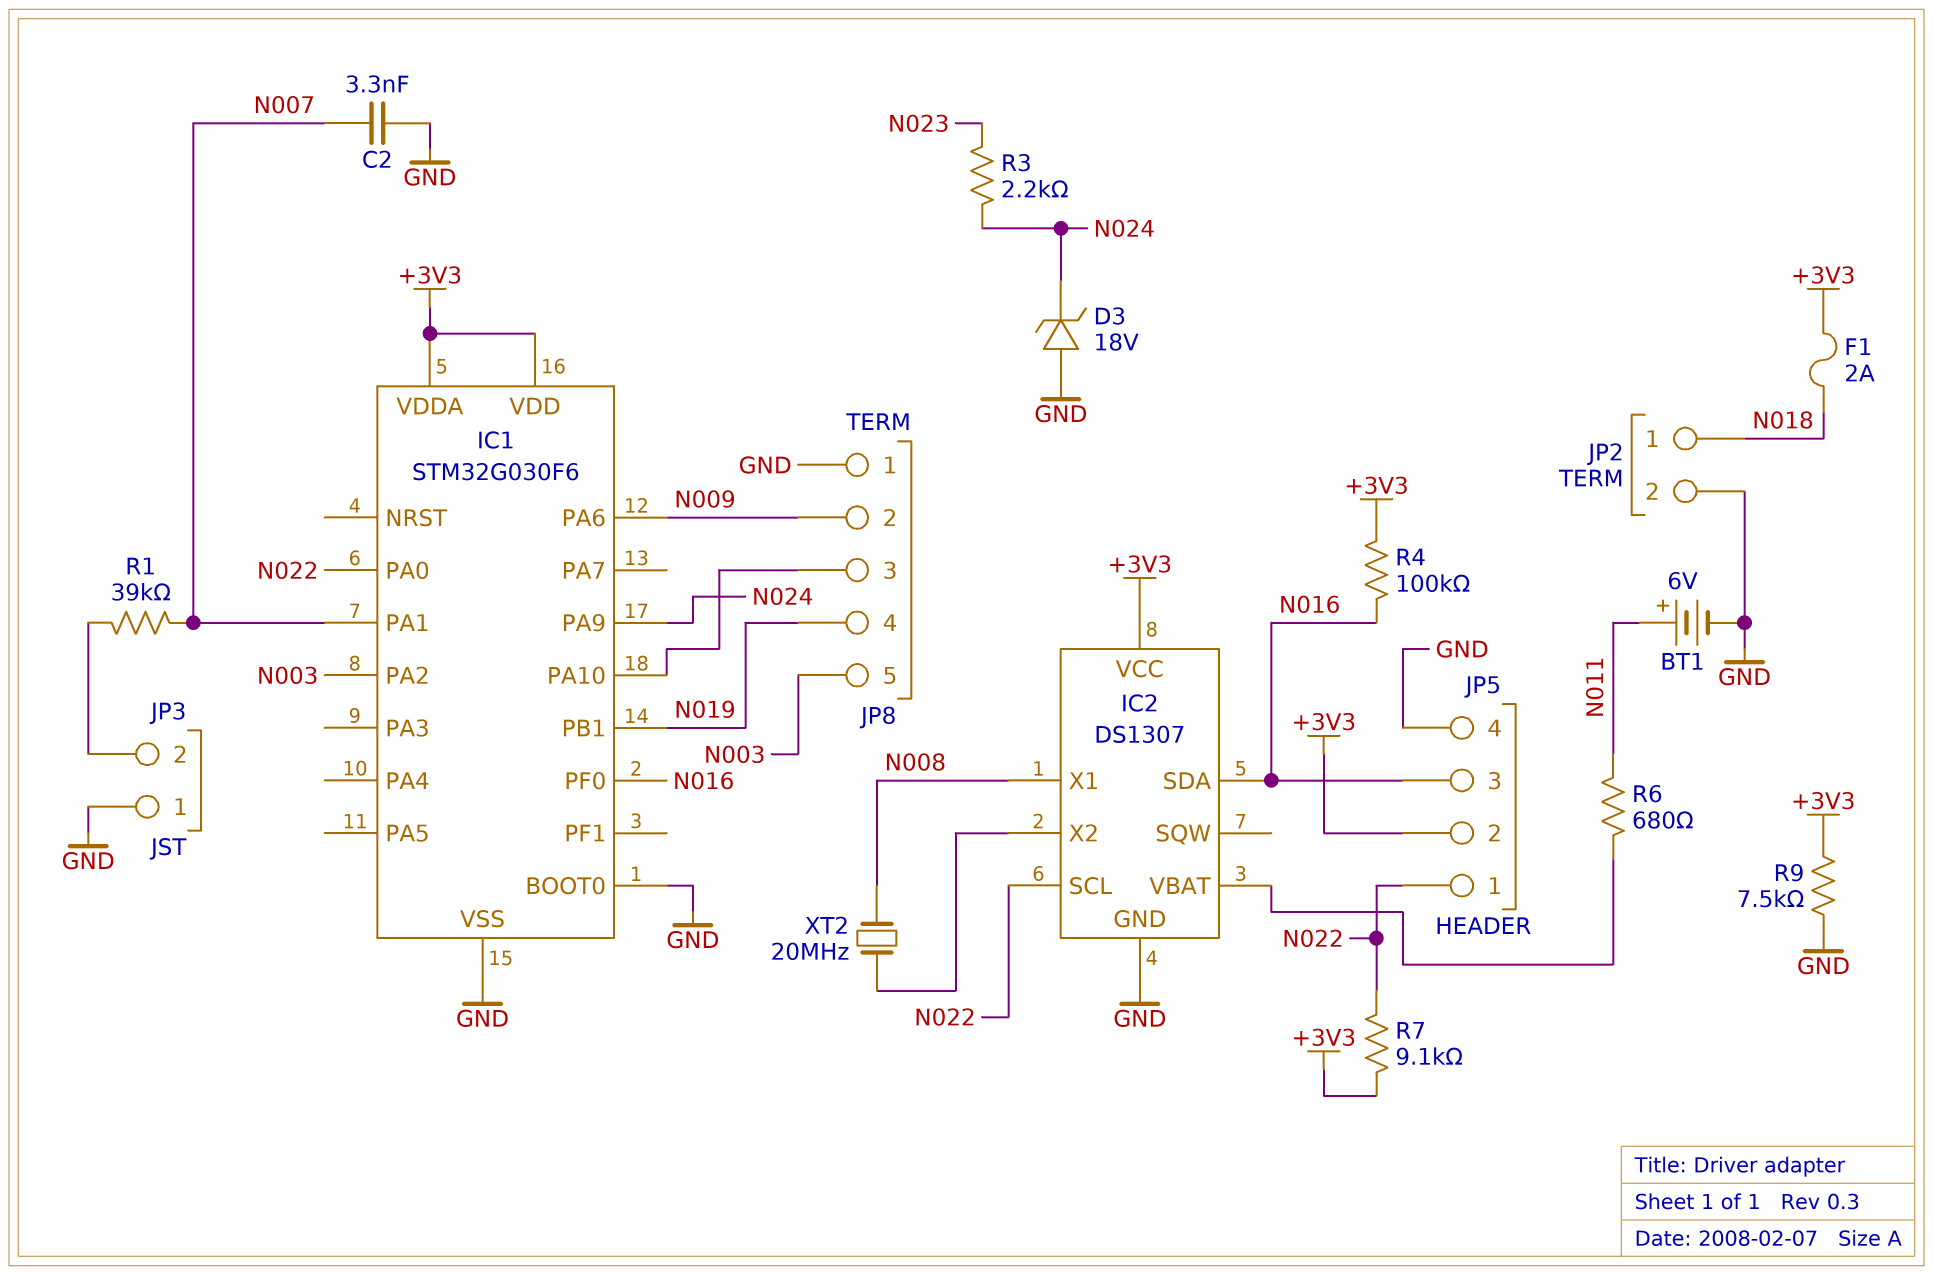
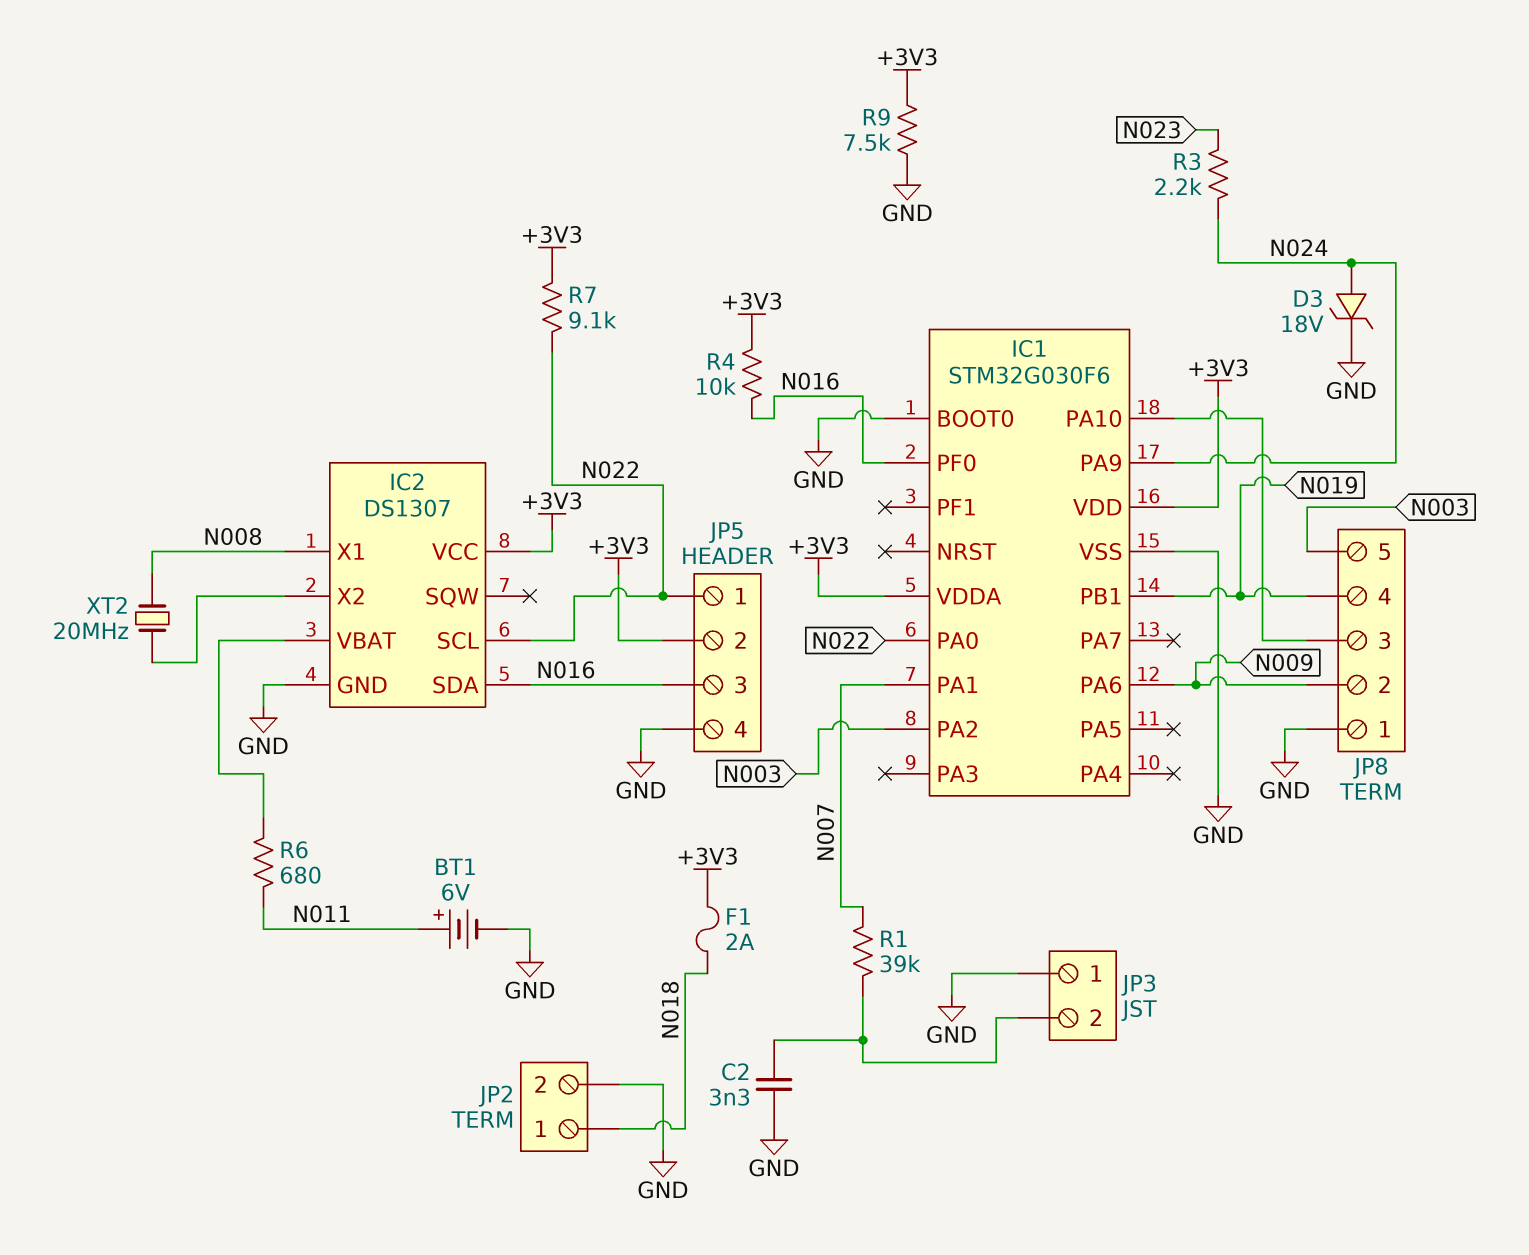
C2: 3.3nF (GND, N007) -> 3.3nF (GND, JP3/2)
D3: zener 18V (A GND, K N024) -> zener 18V (A N024, K GND)
R4: 100k (+3V3, N016) -> 10k (+3V3, N016)

